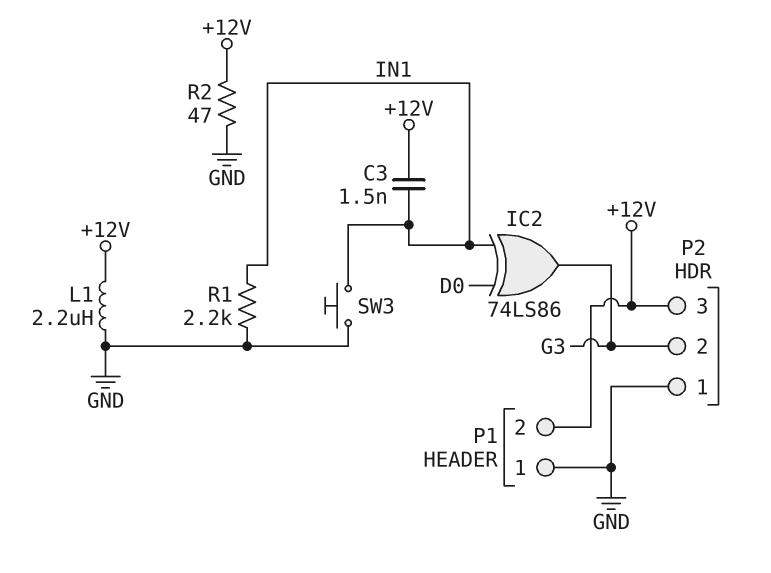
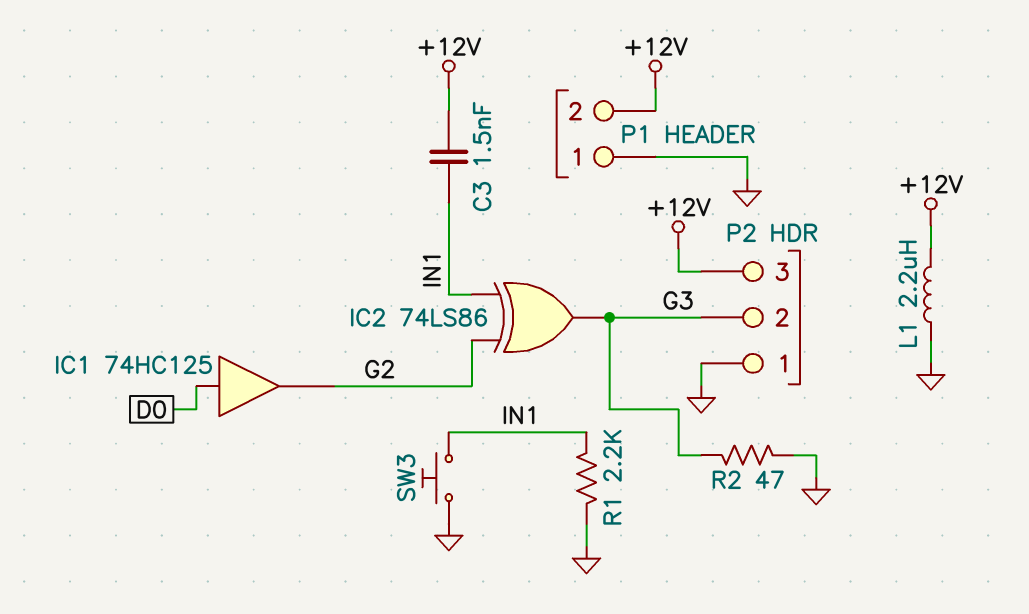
IC1: none -> buffer 74HC125 (in D0, out G2)
IC2: XOR 74LS86 (in D0, in IN1, out G3) -> XOR 74LS86 (in G2, in IN1, out G3)
R2: 47 (+12V, GND) -> 47 (G3, GND)

